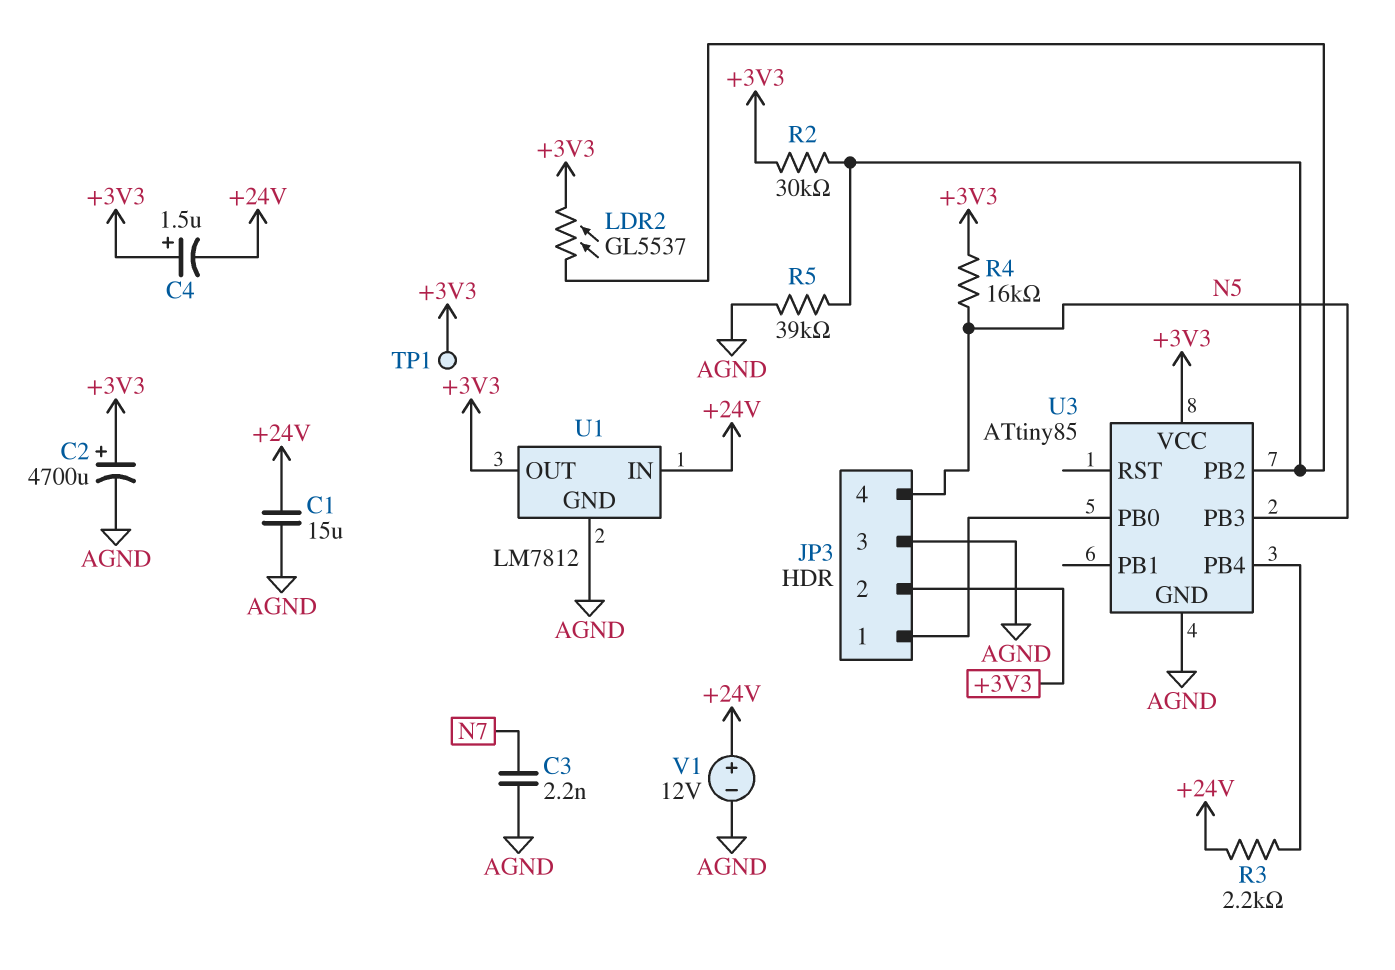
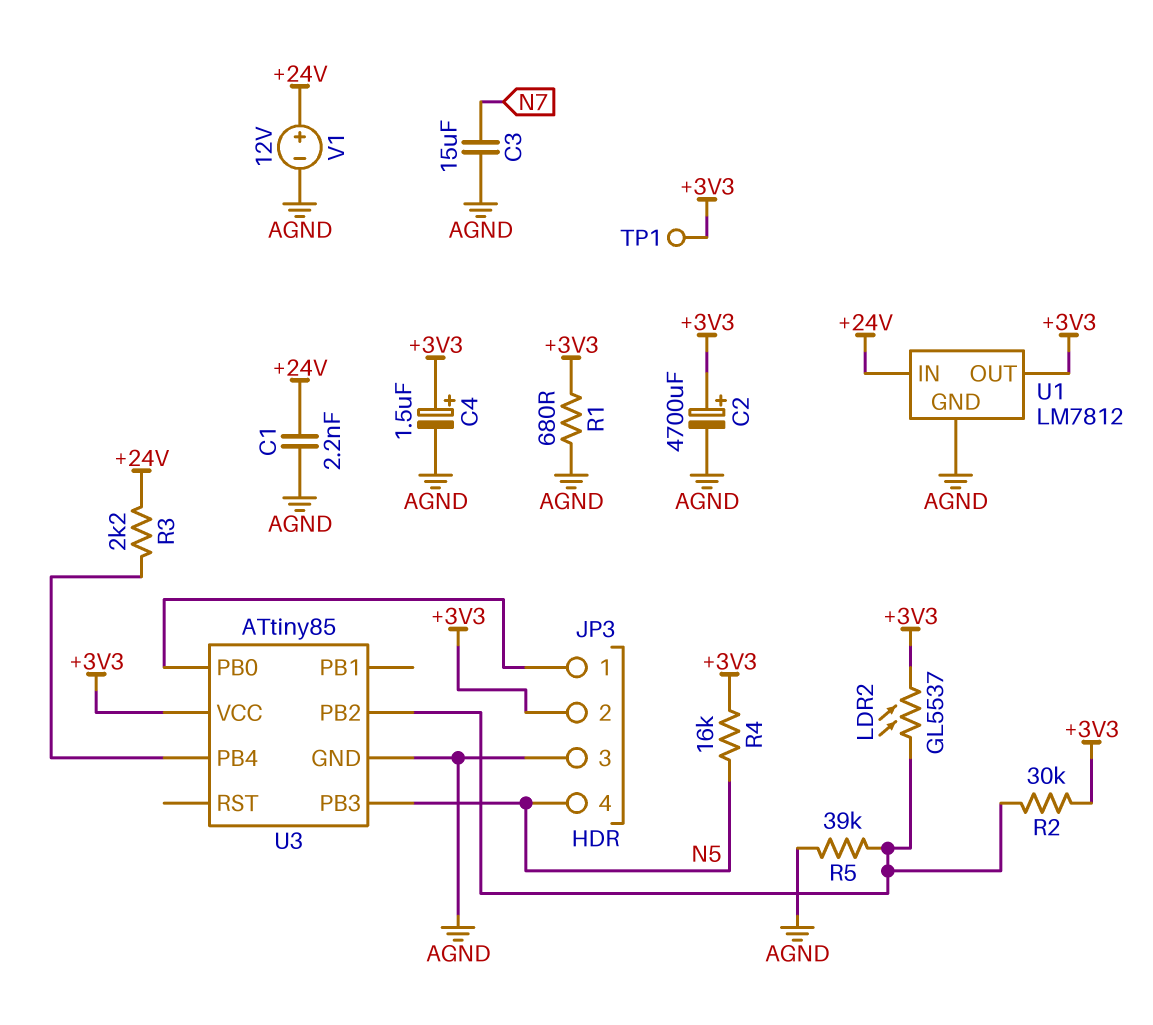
C1: 15uF (+24V, AGND) -> 2.2nF (+24V, AGND)
C3: 2.2nF (AGND, N7) -> 15uF (AGND, N7)
C4: 1.5uF (plus +3V3, minus +24V) -> 1.5uF (plus +3V3, minus AGND)
R1: none -> 680 (+3V3, AGND)

